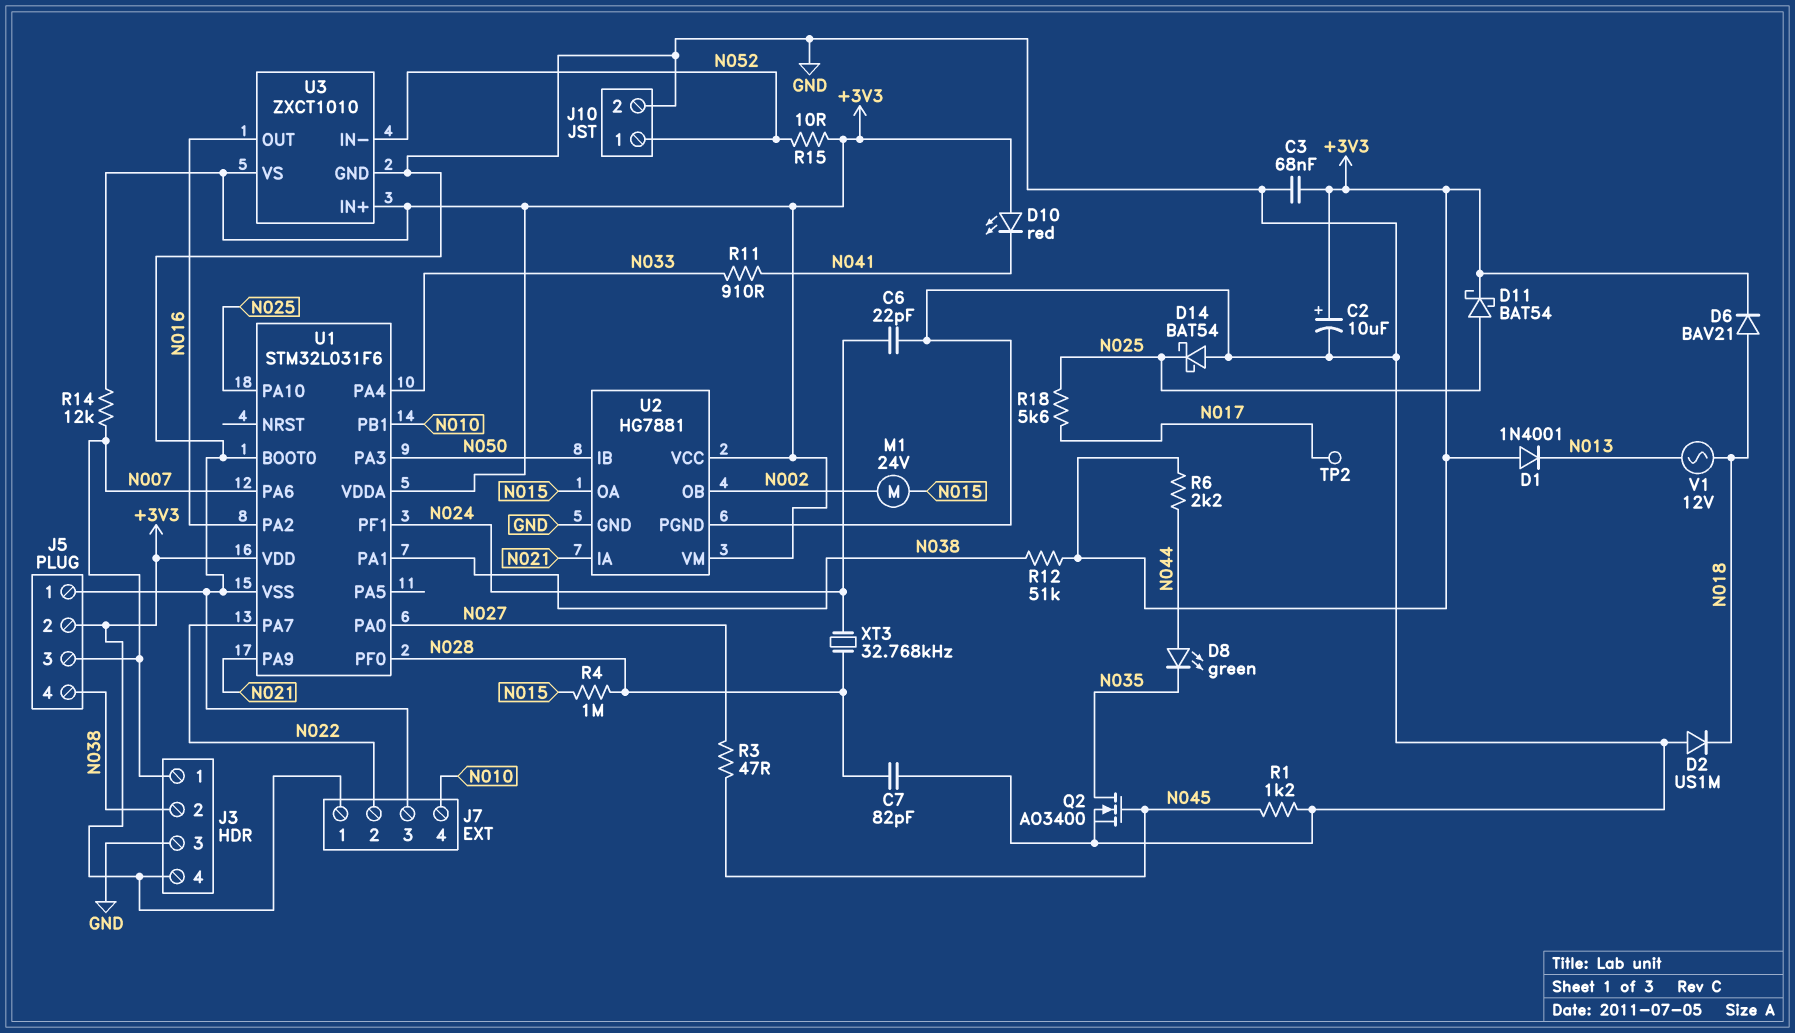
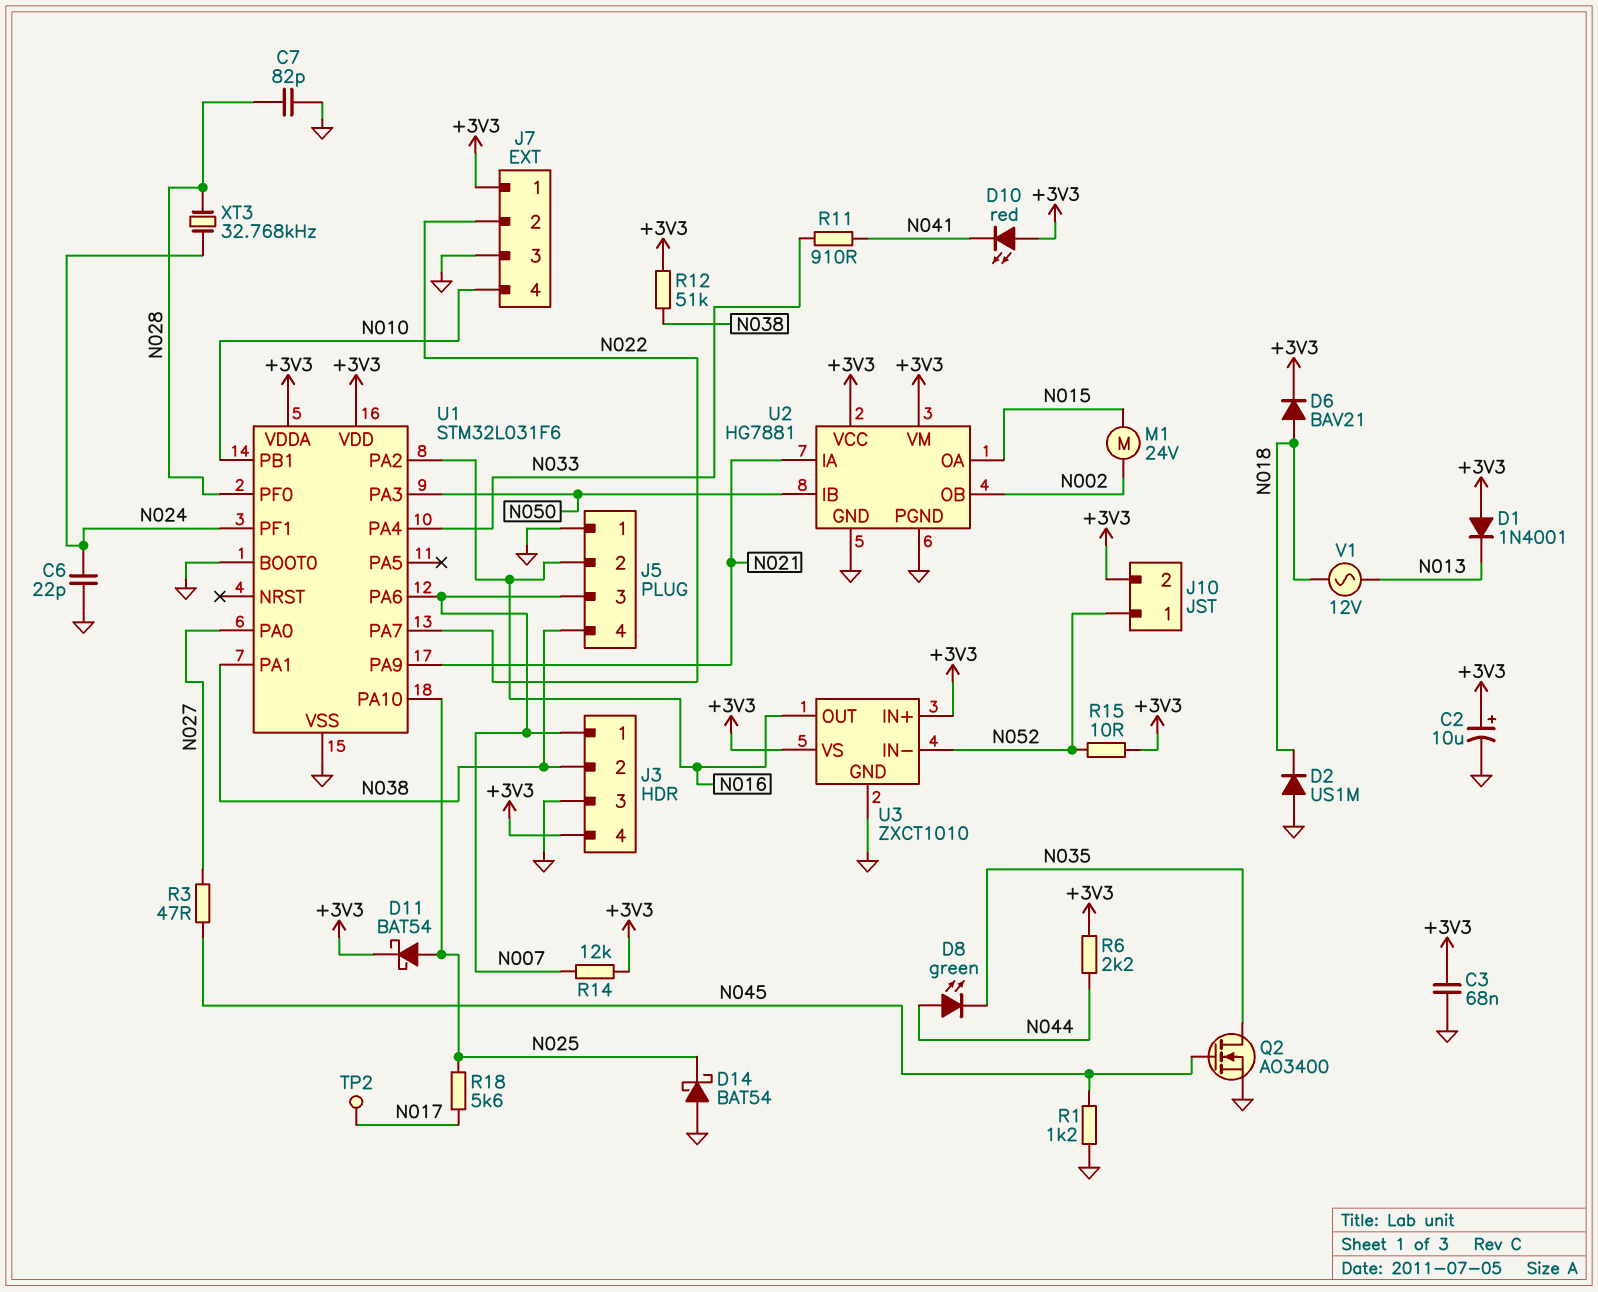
J5 pin 2: +3V3 -> N016
J10 pin 2: GND -> +3V3
R4: 1M (N015, N028) -> none

